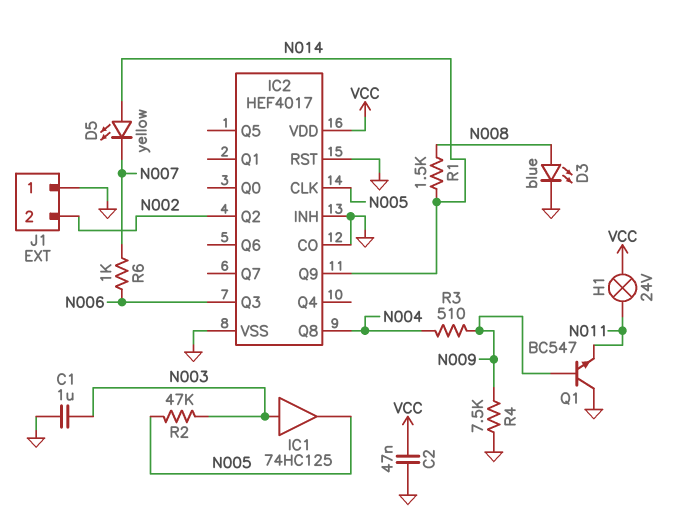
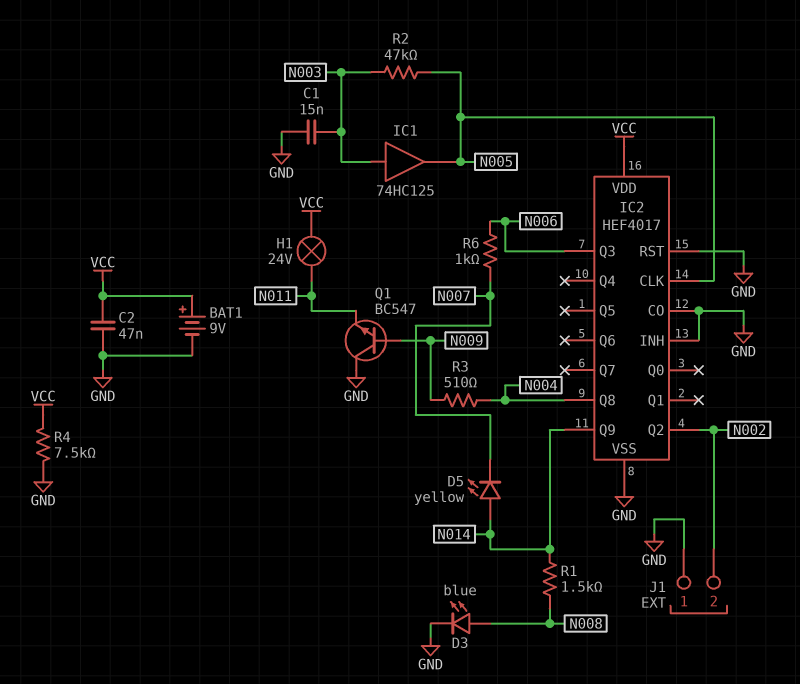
BAT1: none -> 9V (plus VCC, minus GND)
C1: 1uF (GND, N003) -> 15nF (GND, N003)
R4: 7.5k (GND, N009) -> 7.5k (GND, VCC)

